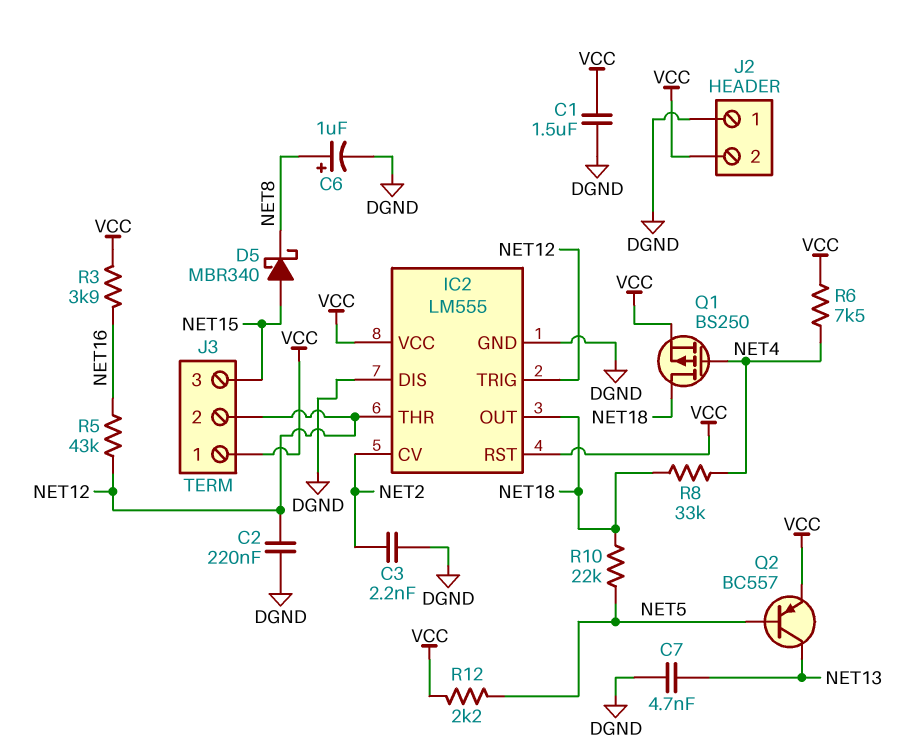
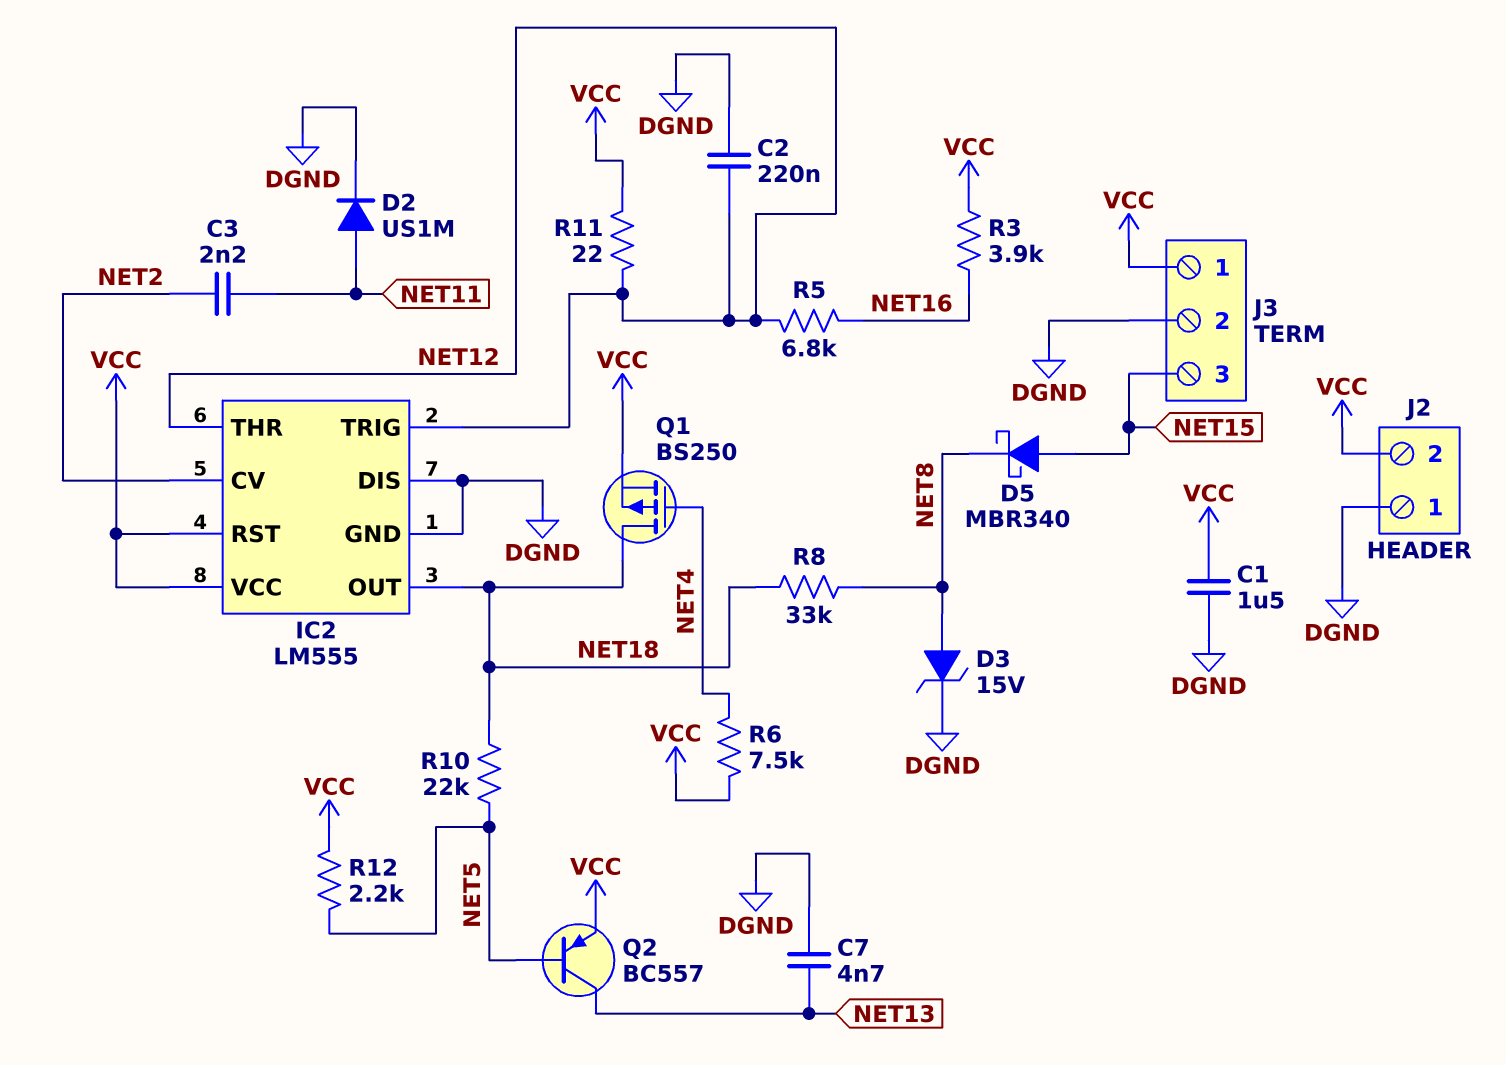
C3: 2.2nF (DGND, NET2) -> 2.2nF (NET2, NET11)
C6: 1uF (plus NET8, minus DGND) -> none
D2: none -> diode US1M (A NET11, K DGND)
D3: none -> zener 15V (A NET8, K DGND)
J3 pin 2: NET12 -> DGND
R5: 43k (NET12, NET16) -> 6.8k (NET12, NET16)
R8: 33k (NET4, NET18) -> 33k (NET8, NET18)
R11: none -> 22 (NET12, VCC)

